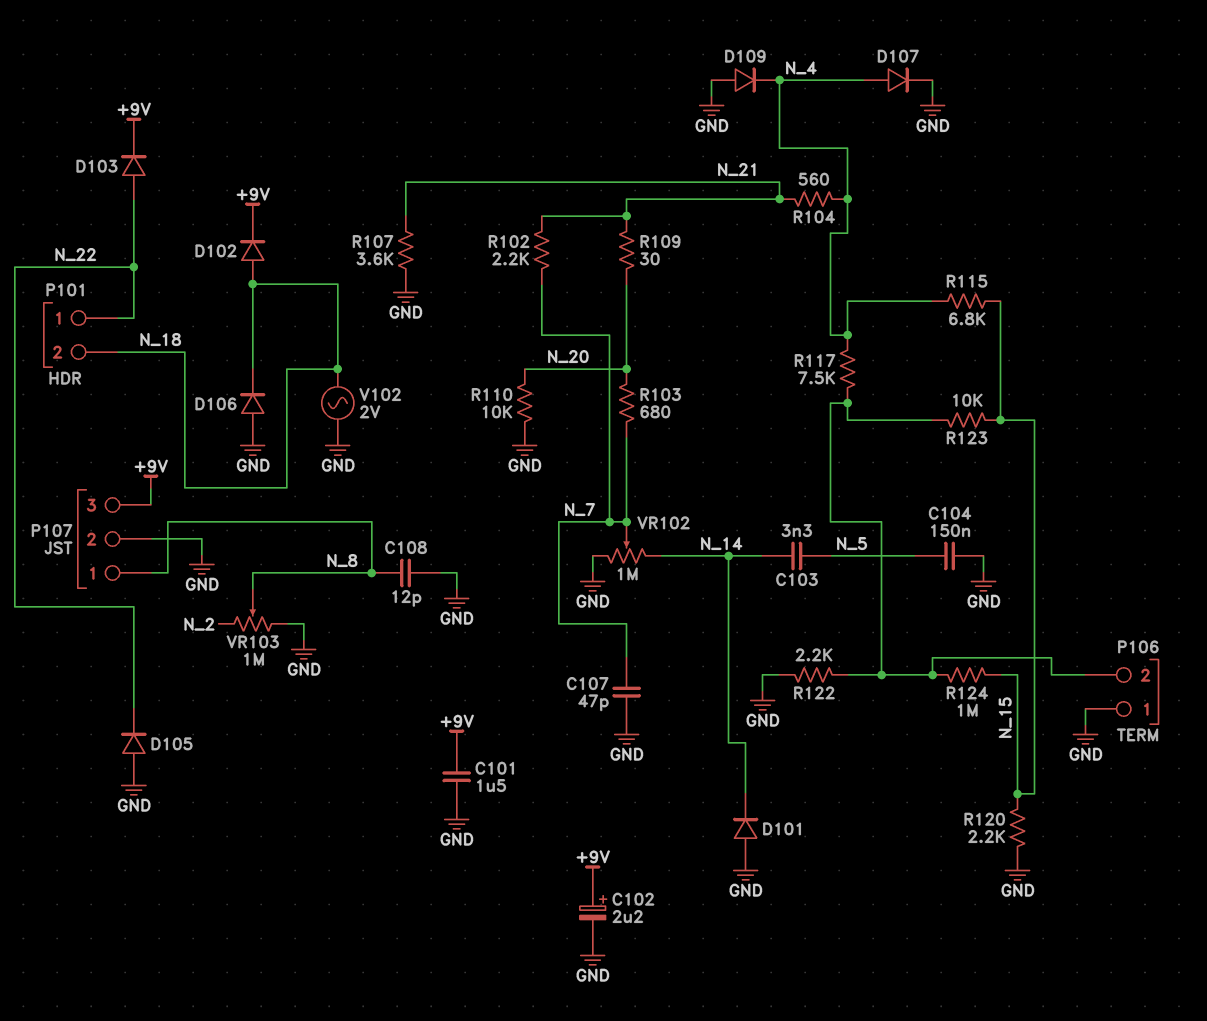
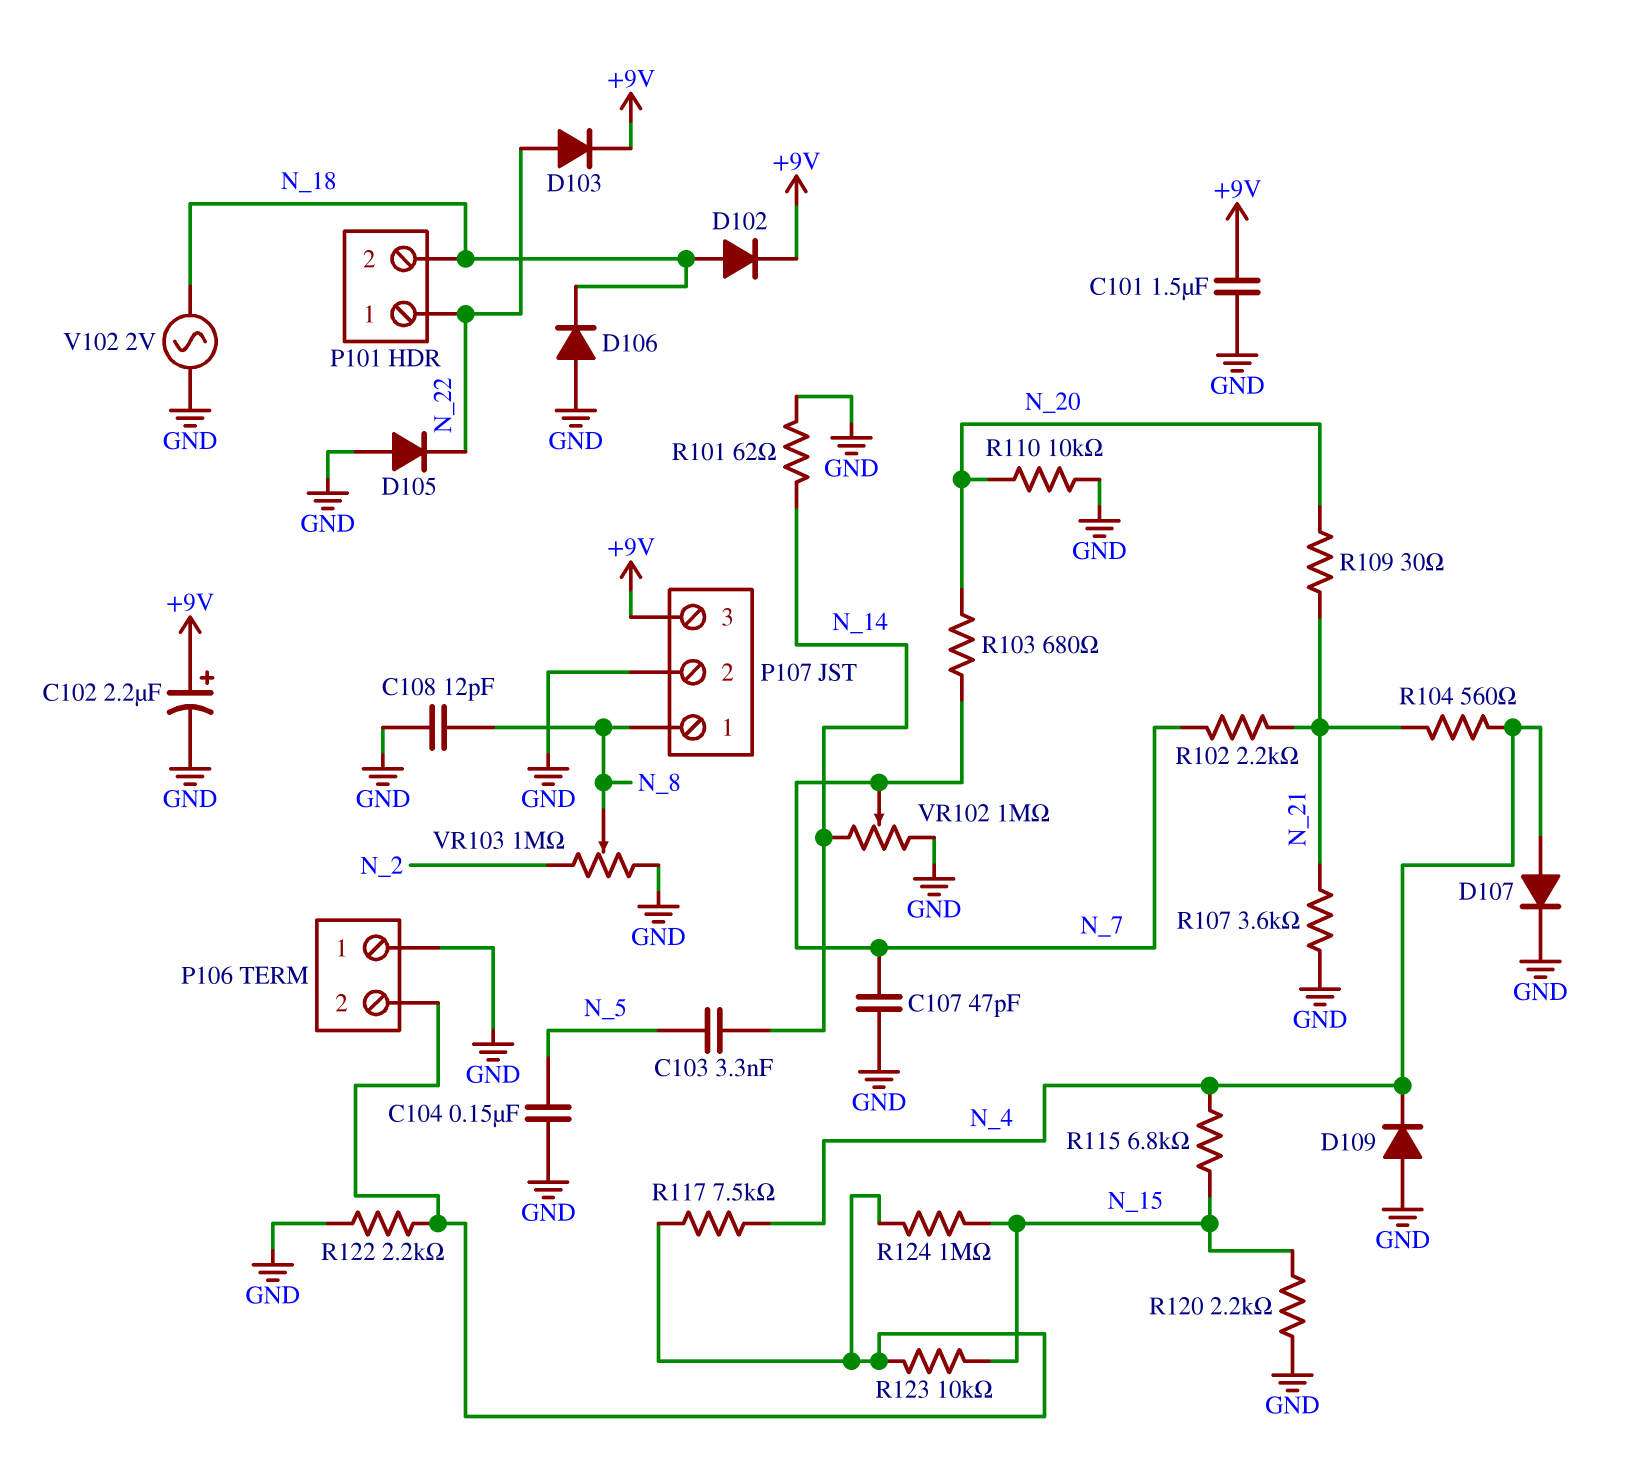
D101: diode (A GND, K N_14) -> none
R101: none -> 62 (GND, N_14)

